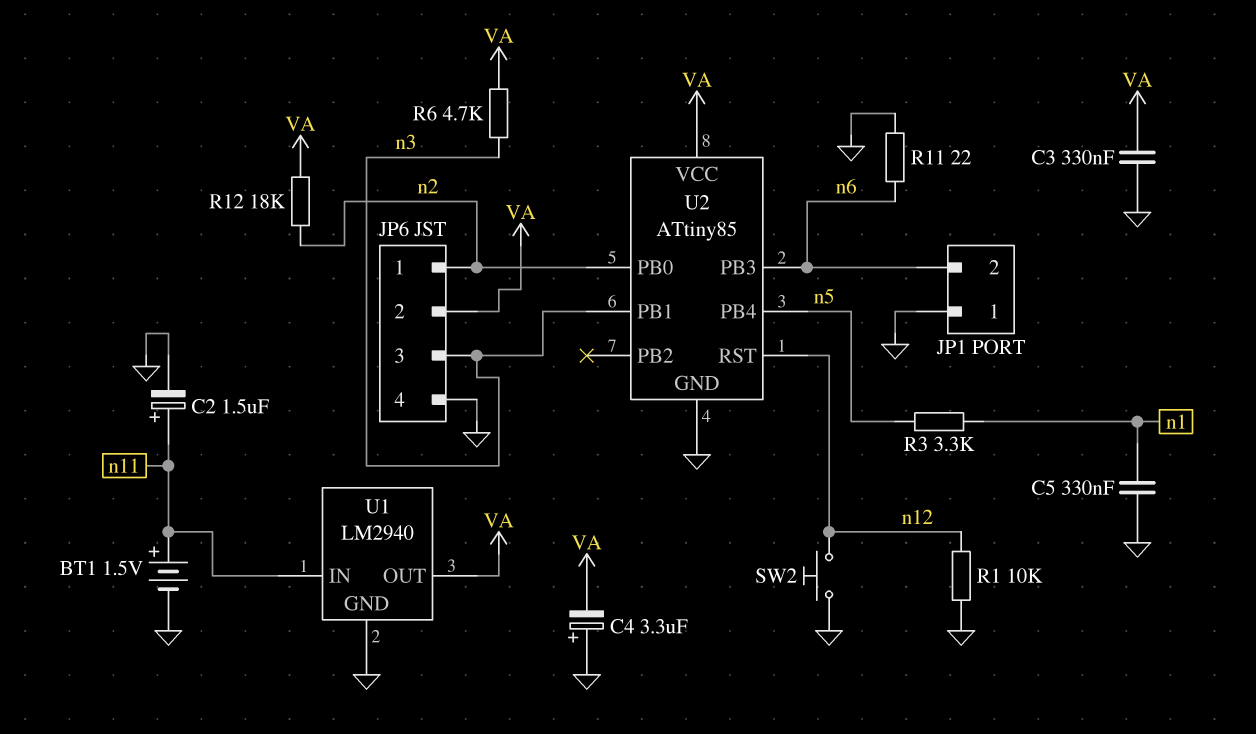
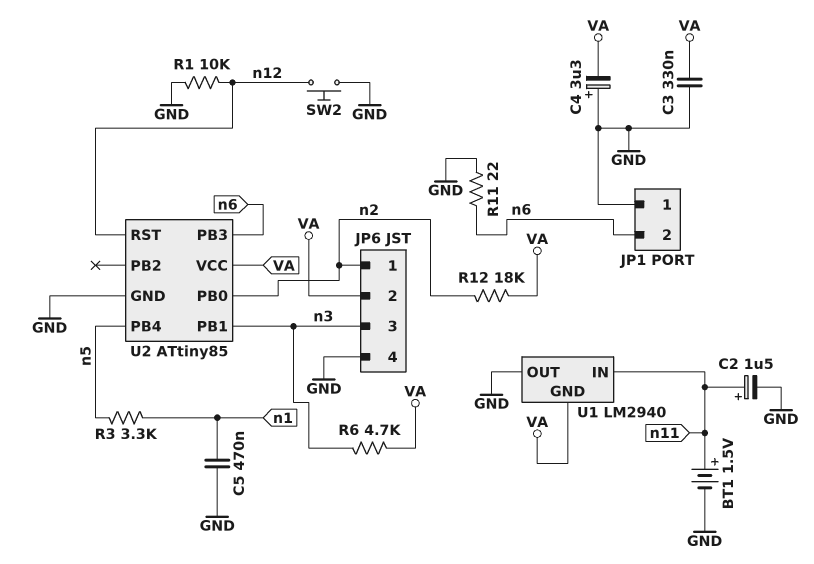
C5: 330nF (GND, n1) -> 470nF (GND, n1)
U1 pin GND: GND -> VA
U1 pin OUT: VA -> GND

